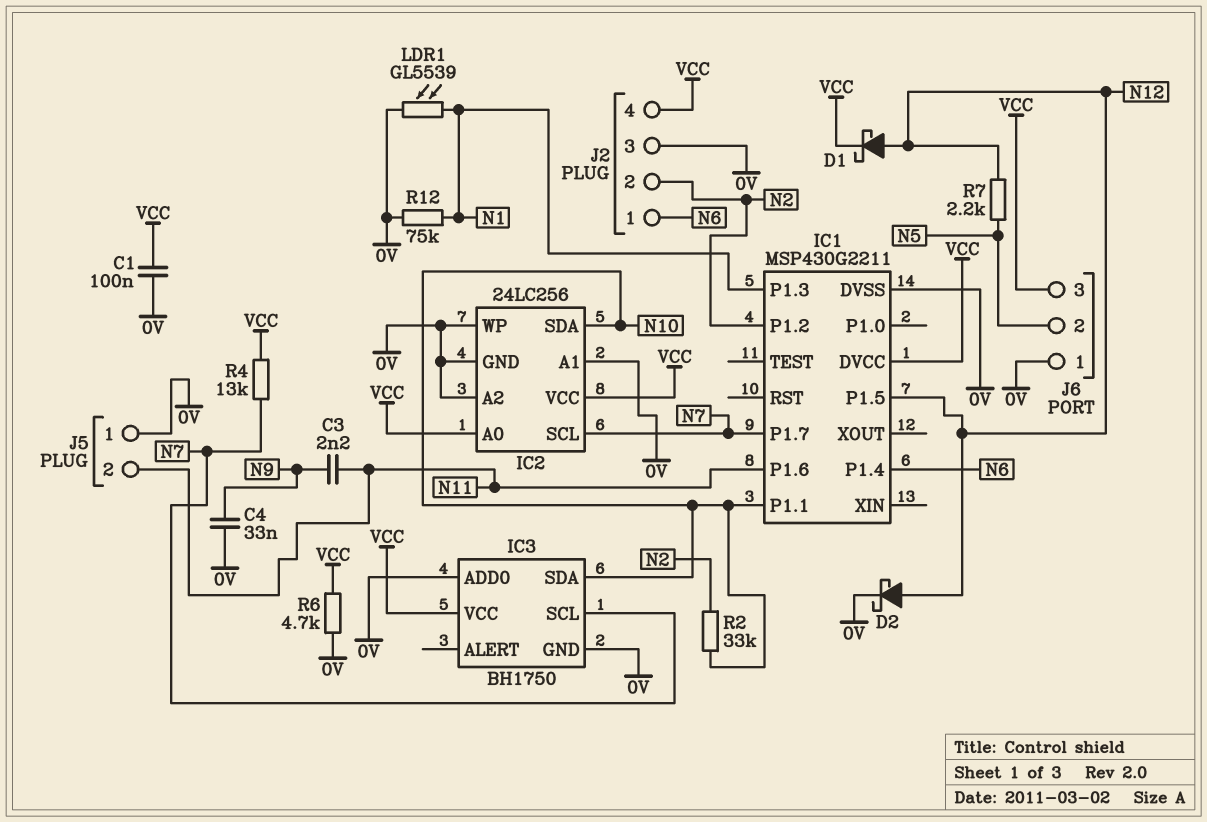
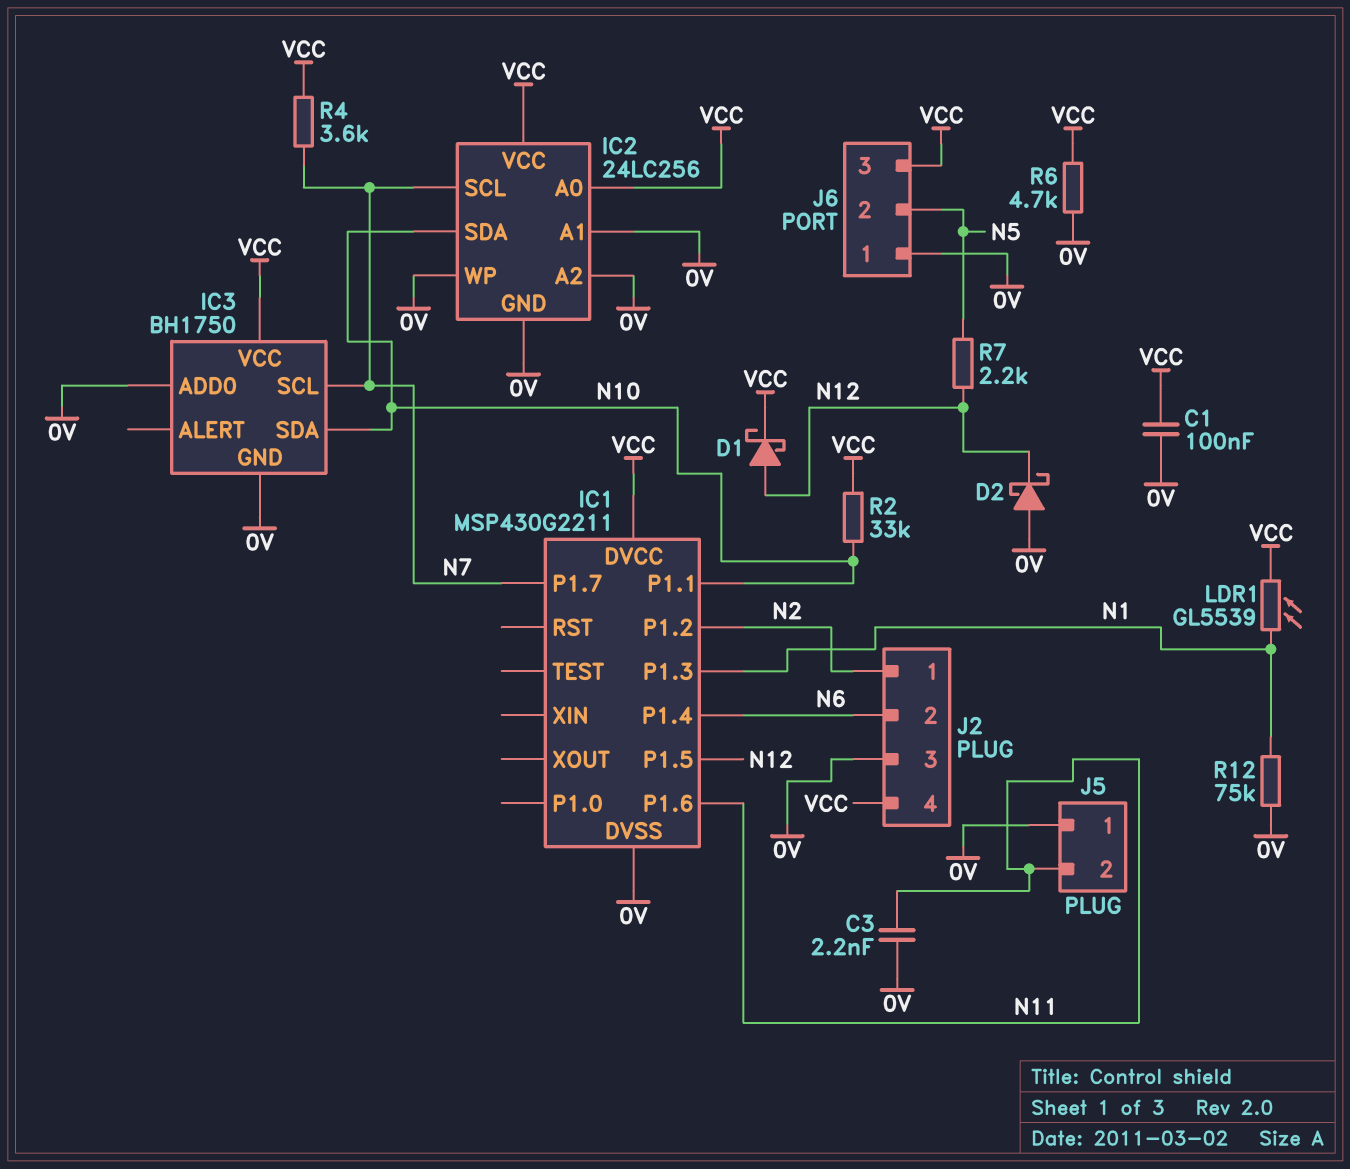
C3: 2.2nF (N9, N11) -> 2.2nF (0V, N11)
C4: 33nF (0V, N9) -> none
D2: schottky (A N12, K 0V) -> schottky (A 0V, K N12)
J2 pin 1: N6 -> N2
J2 pin 2: N2 -> N6
LDR1: GL5539 (0V, N1) -> GL5539 (N1, VCC)
R2: 33k (N2, N10) -> 33k (N10, VCC)
R4: 13k (N7, VCC) -> 3.6k (N7, VCC)

